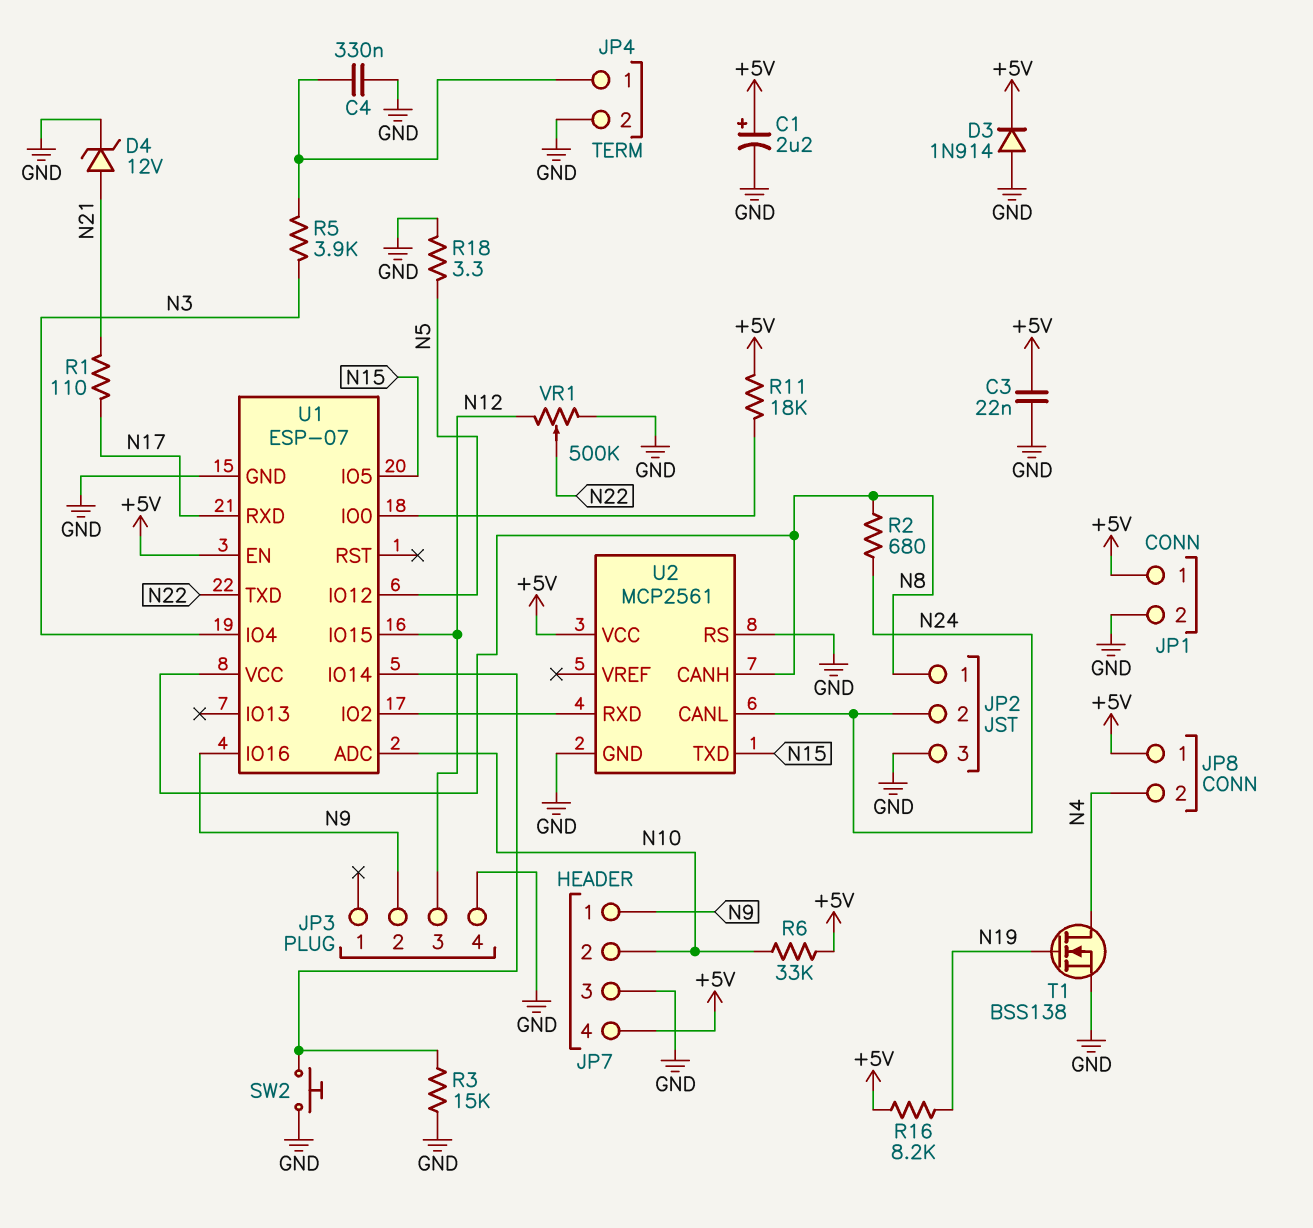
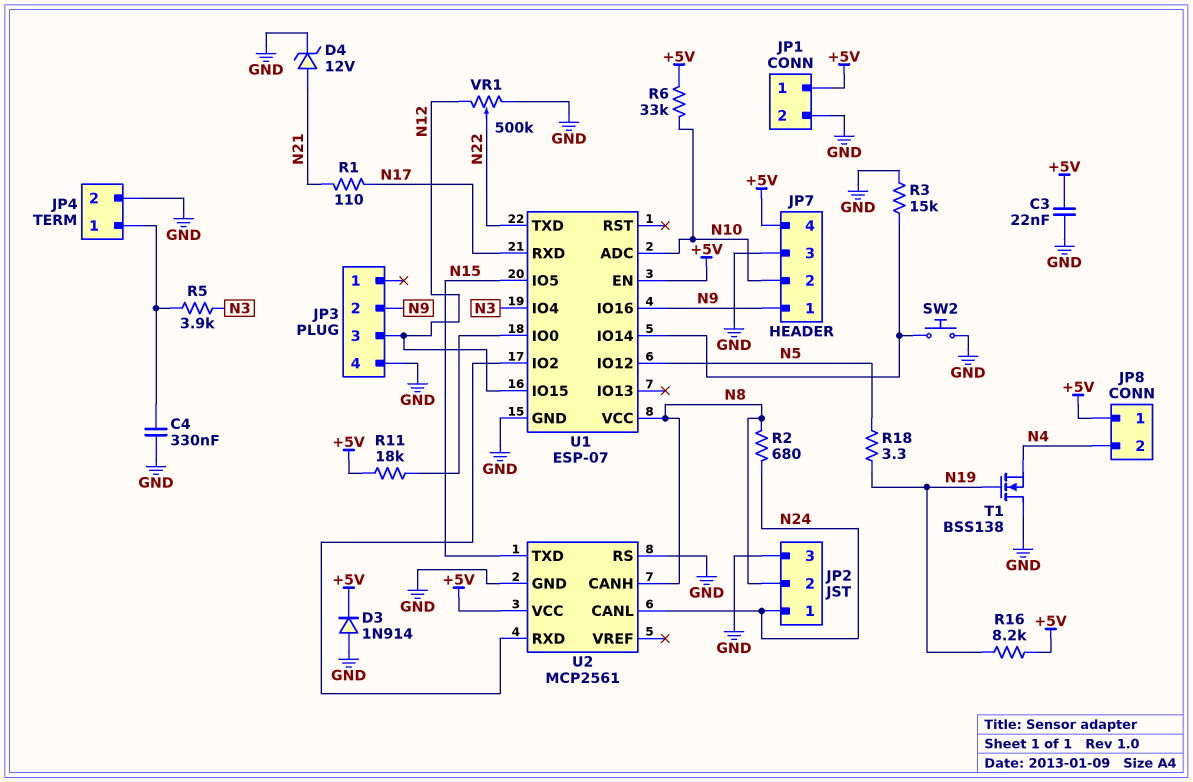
C1: 2.2uF (plus +5V, minus GND) -> none
JP2 pin 1: N8 -> N24
JP2 pin 2: N24 -> N8
R18: 3.3 (GND, N5) -> 3.3 (N5, N19)
T1: NMOS BSS138 (G N19, D N4, S GND) -> NMOS BSS138 (G N19, D GND, S N4)

